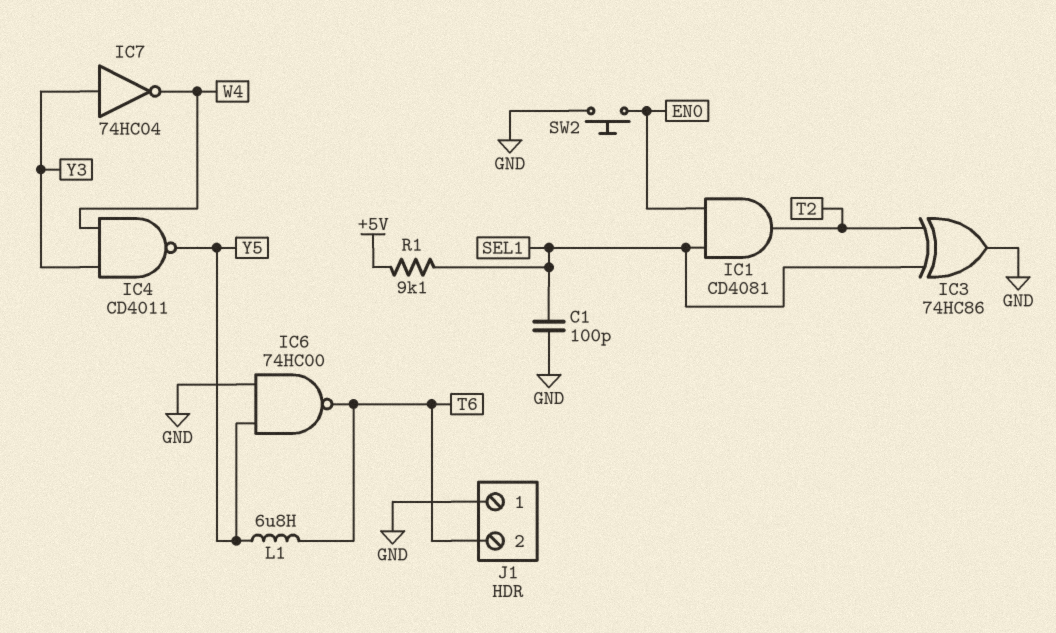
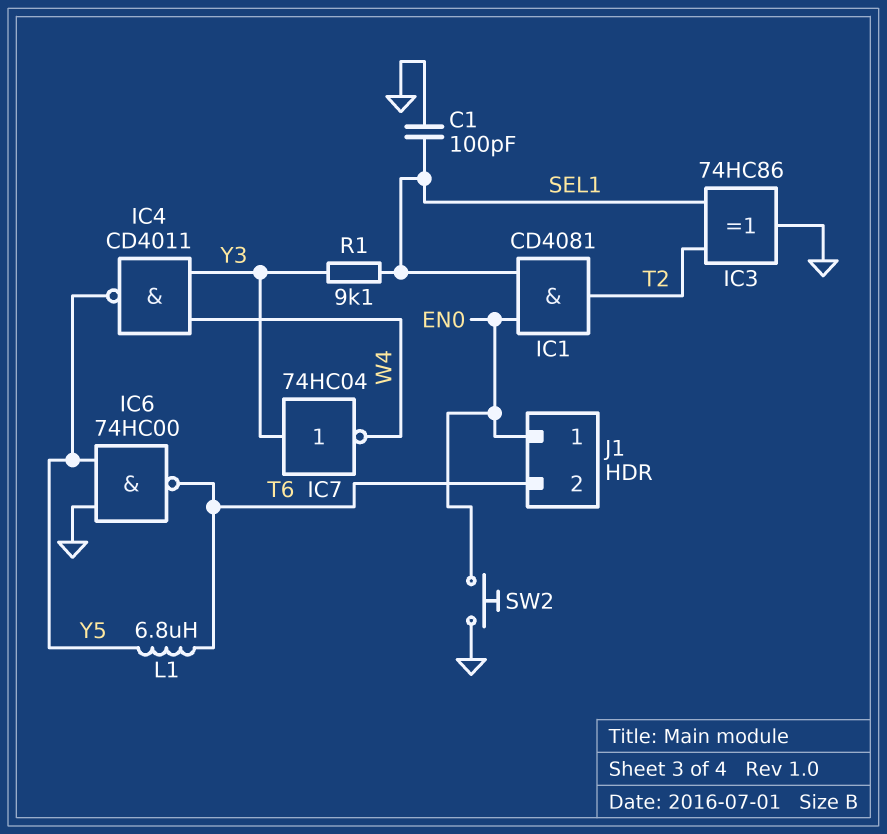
J1 pin 1: GND -> EN0
R1: 9.1k (+5V, SEL1) -> 9.1k (SEL1, Y3)

